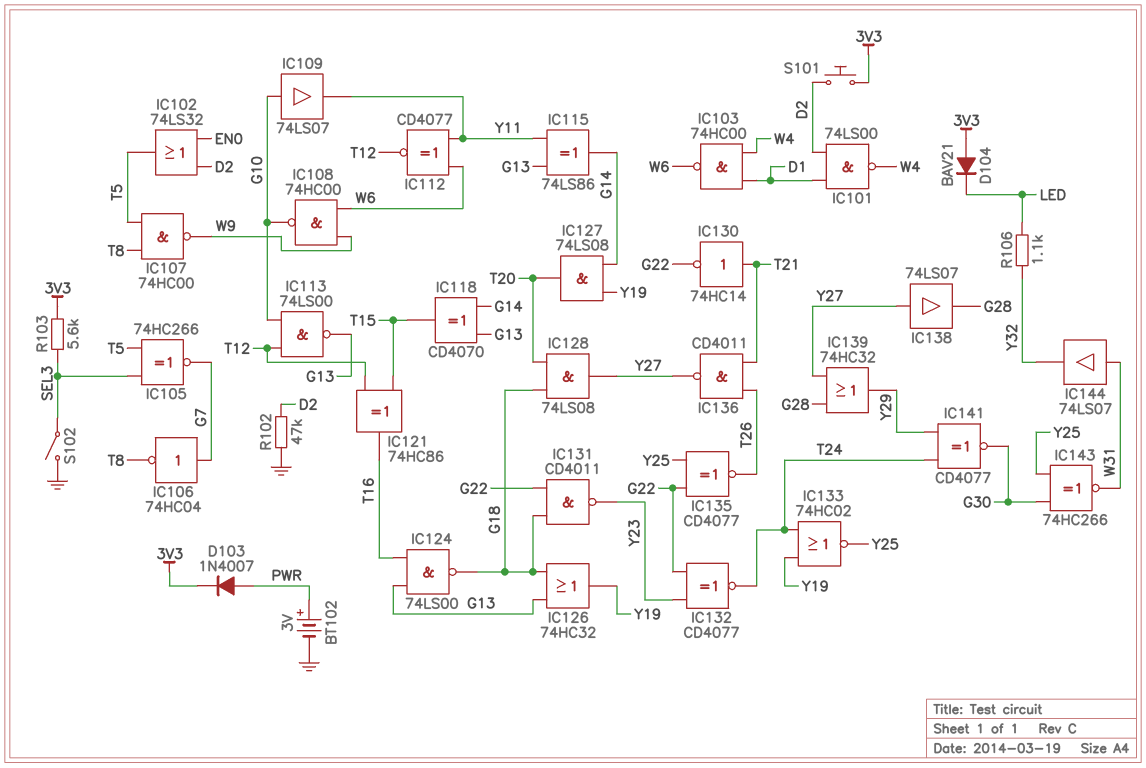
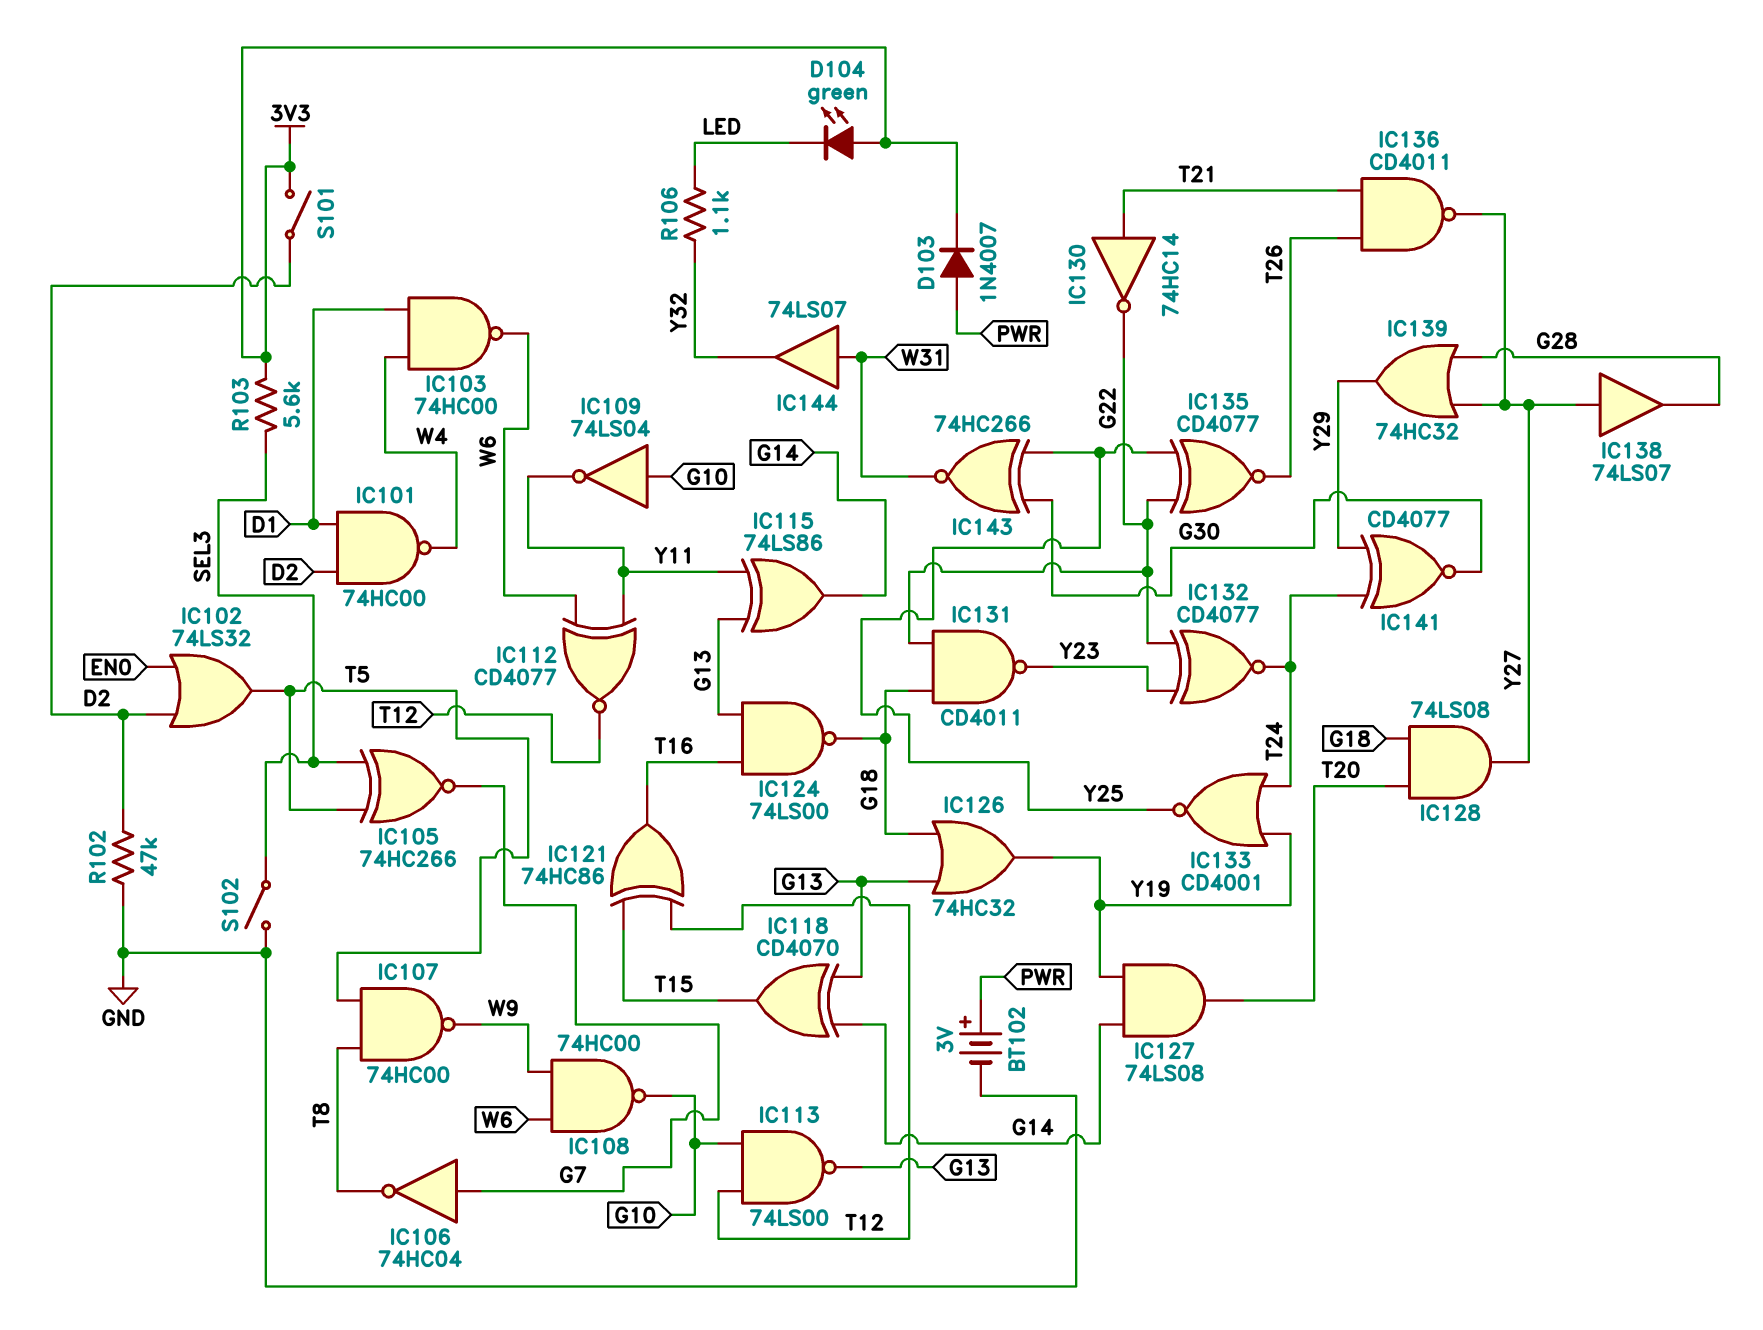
D104: diode BAV21 (A 3V3, K LED) -> LED green (A 3V3, K LED)
IC101: NAND 74LS00 (in D1, in D2, out W4) -> NAND 74HC00 (in D1, in D2, out W4)
IC109: buffer 74LS07 (in G10, out Y11) -> NOT 74LS04 (in G10, out Y11)
IC133: NOR 74HC02 (in T24, in Y19, out Y25) -> NOR CD4001 (in T24, in Y19, out Y25)
S101: button (3V3, D2) -> switch (3V3, D2)

